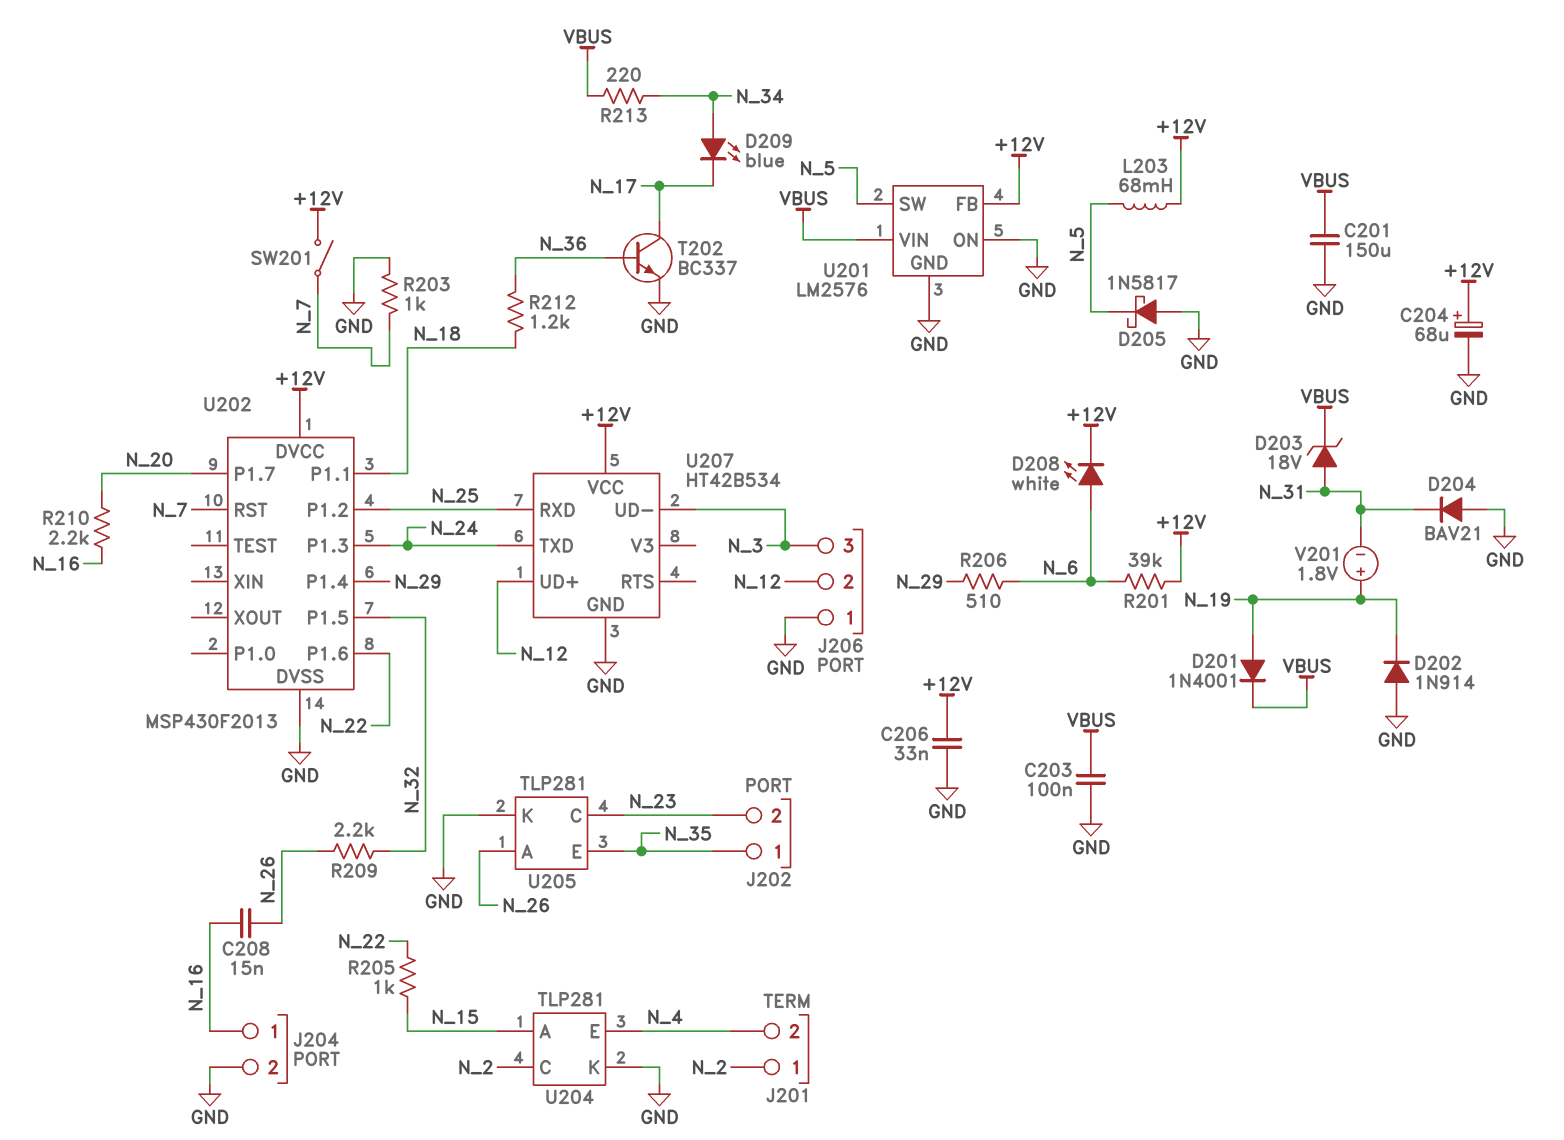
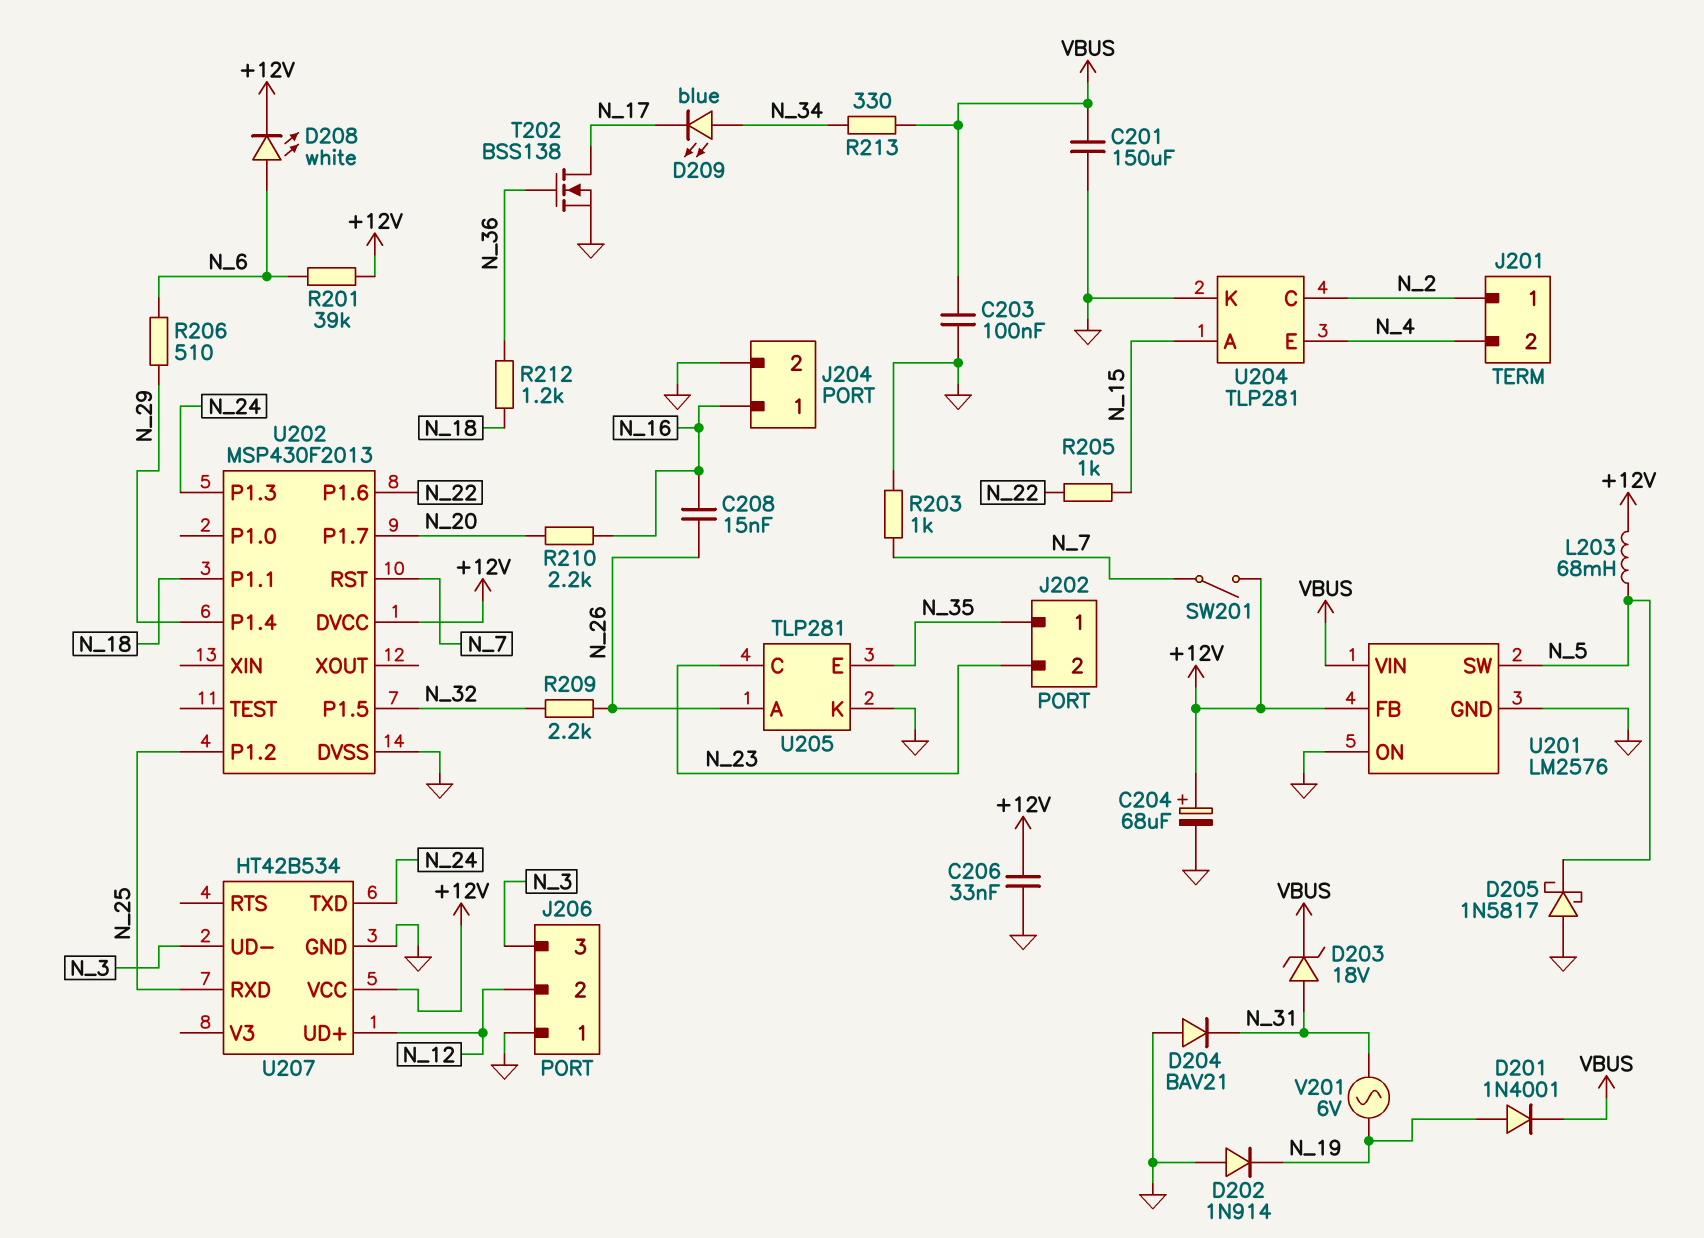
R213: 220 (N_34, VBUS) -> 330 (N_34, VBUS)
T202: NPN BC337 (B N_36, C N_17, E GND) -> NMOS BSS138 (G N_36, D N_17, S GND)
V201: 1.8V (plus N_19, minus N_31) -> AC 6V (N_19, N_31)

